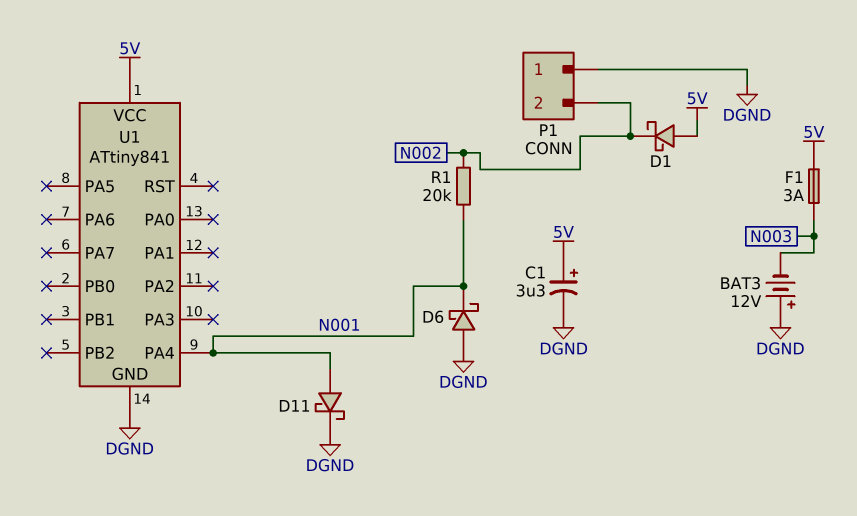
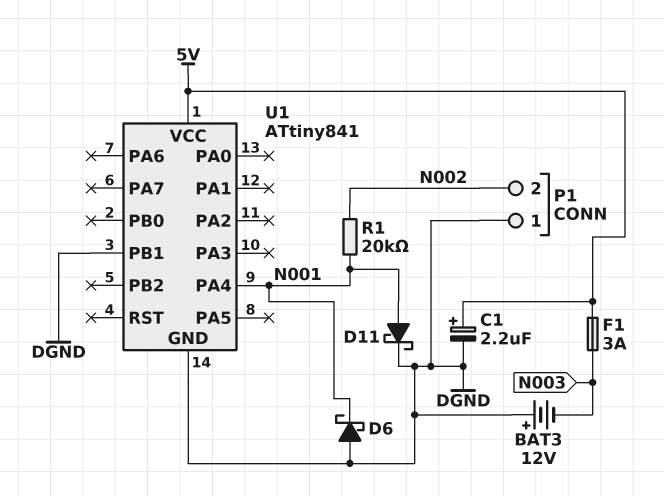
C1: 3.3uF (plus 5V, minus DGND) -> 2.2uF (plus 5V, minus DGND)
D1: schottky (A 5V, K N002) -> none
U1 pin PB1: none -> DGND

